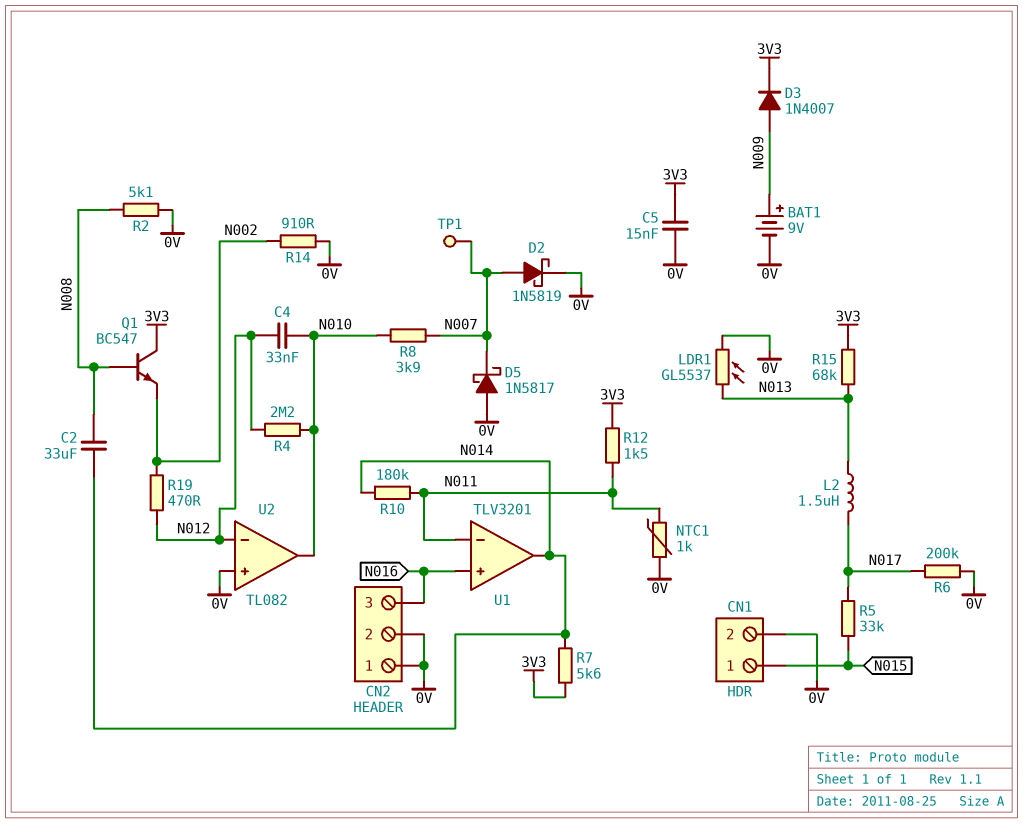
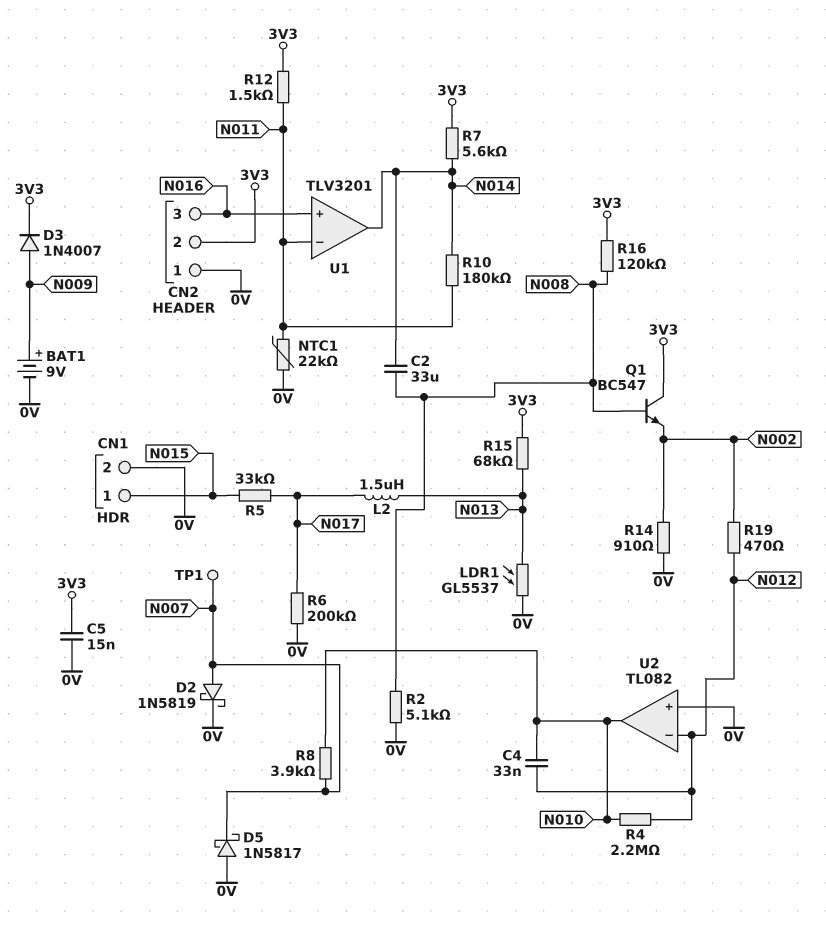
CN2 pin 2: 0V -> 3V3
NTC1: 1k (0V, N011) -> 22k (0V, N011)
R16: none -> 120k (3V3, N008)

